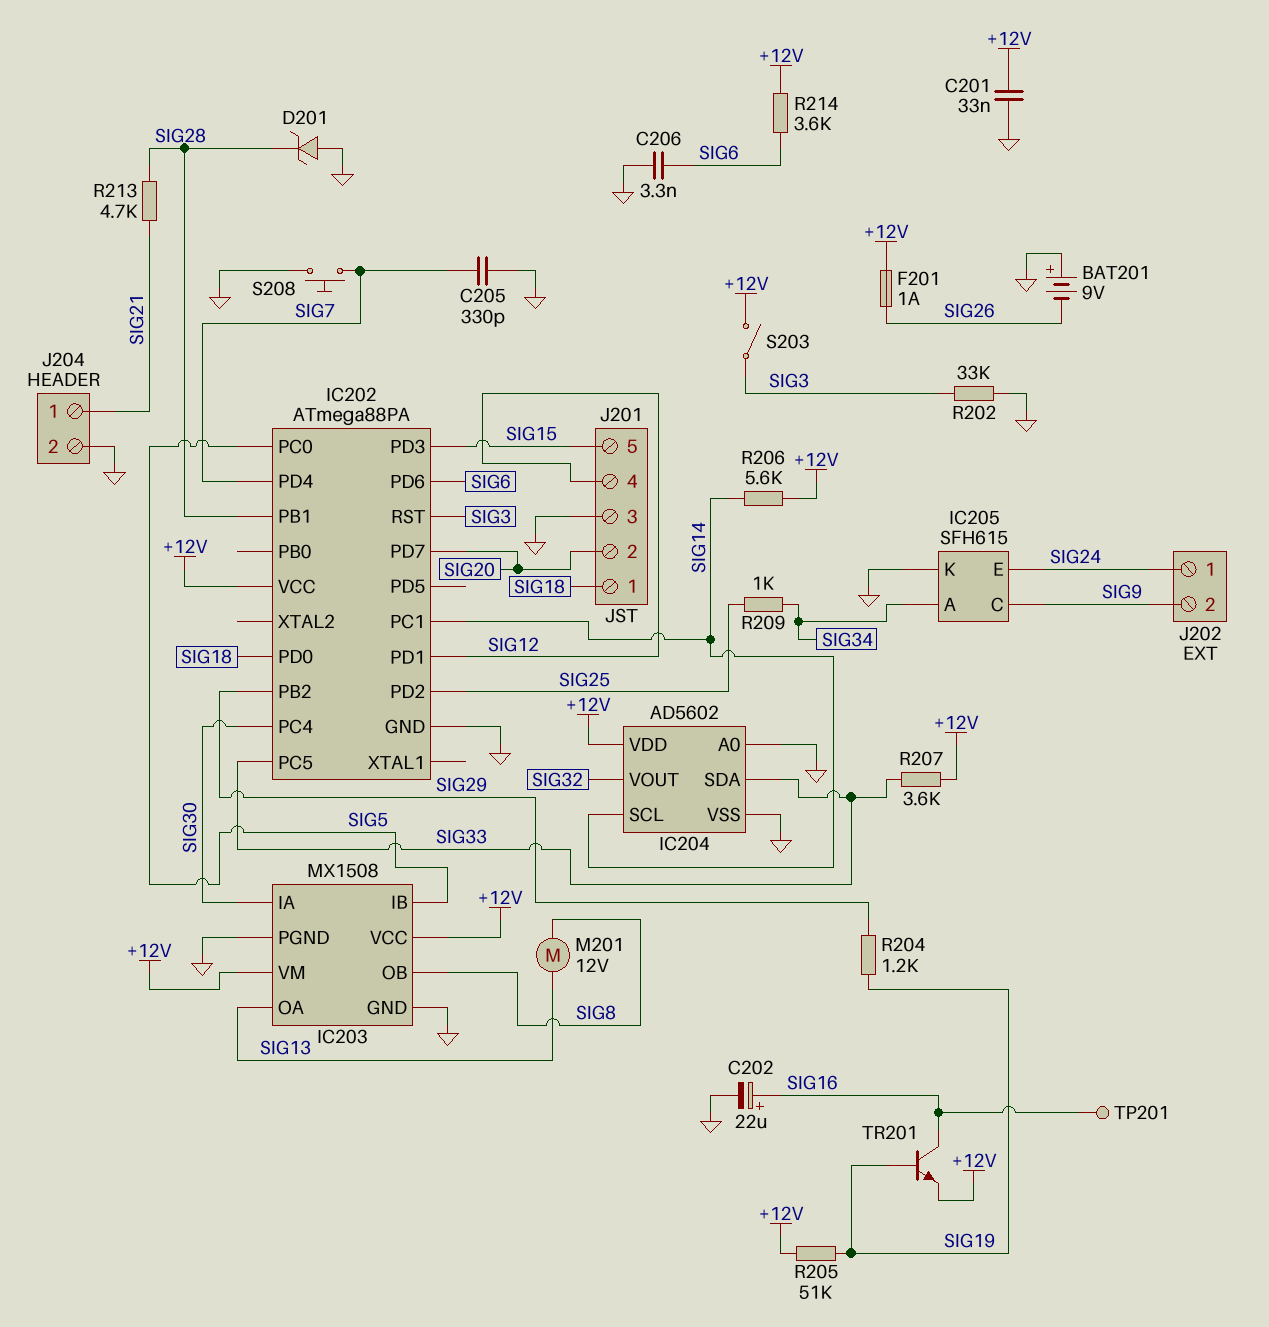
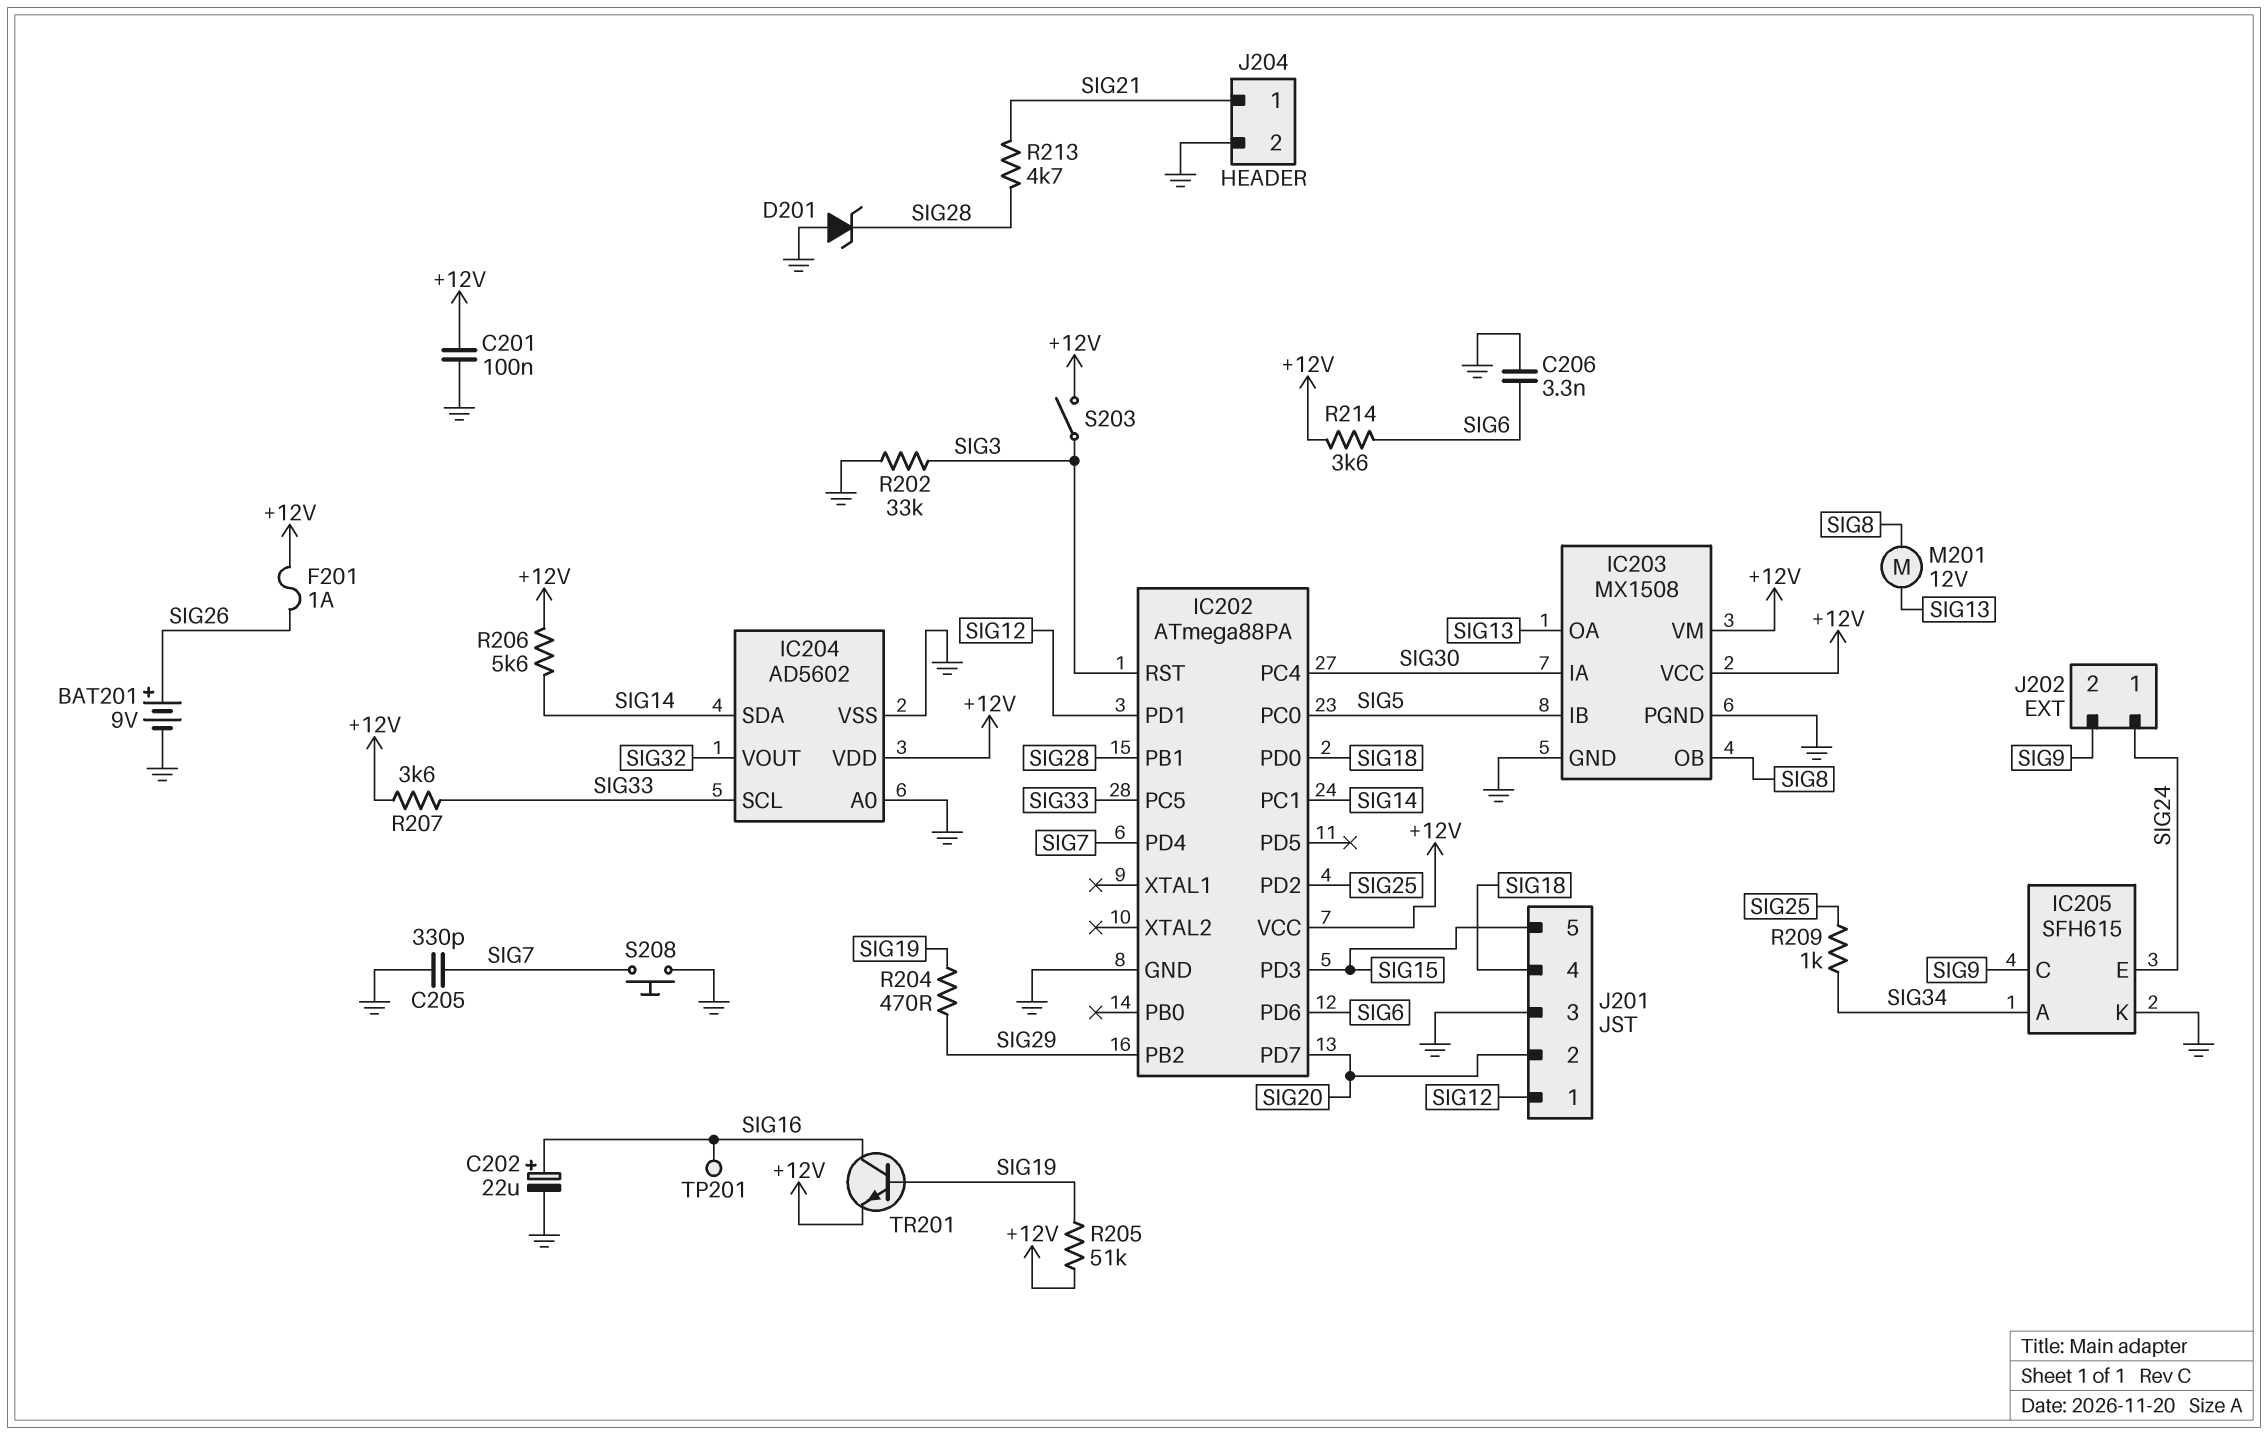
BAT201: 9V (plus GND, minus SIG26) -> 9V (plus SIG26, minus GND)
C201: 33nF (+12V, GND) -> 100nF (+12V, GND)
IC204 pin SCL: SIG14 -> SIG33
IC204 pin SDA: SIG33 -> SIG14
J201 pin 1: SIG18 -> SIG12
J201 pin 4: SIG12 -> SIG18
R204: 1.2k (SIG19, SIG29) -> 470 (SIG19, SIG29)

